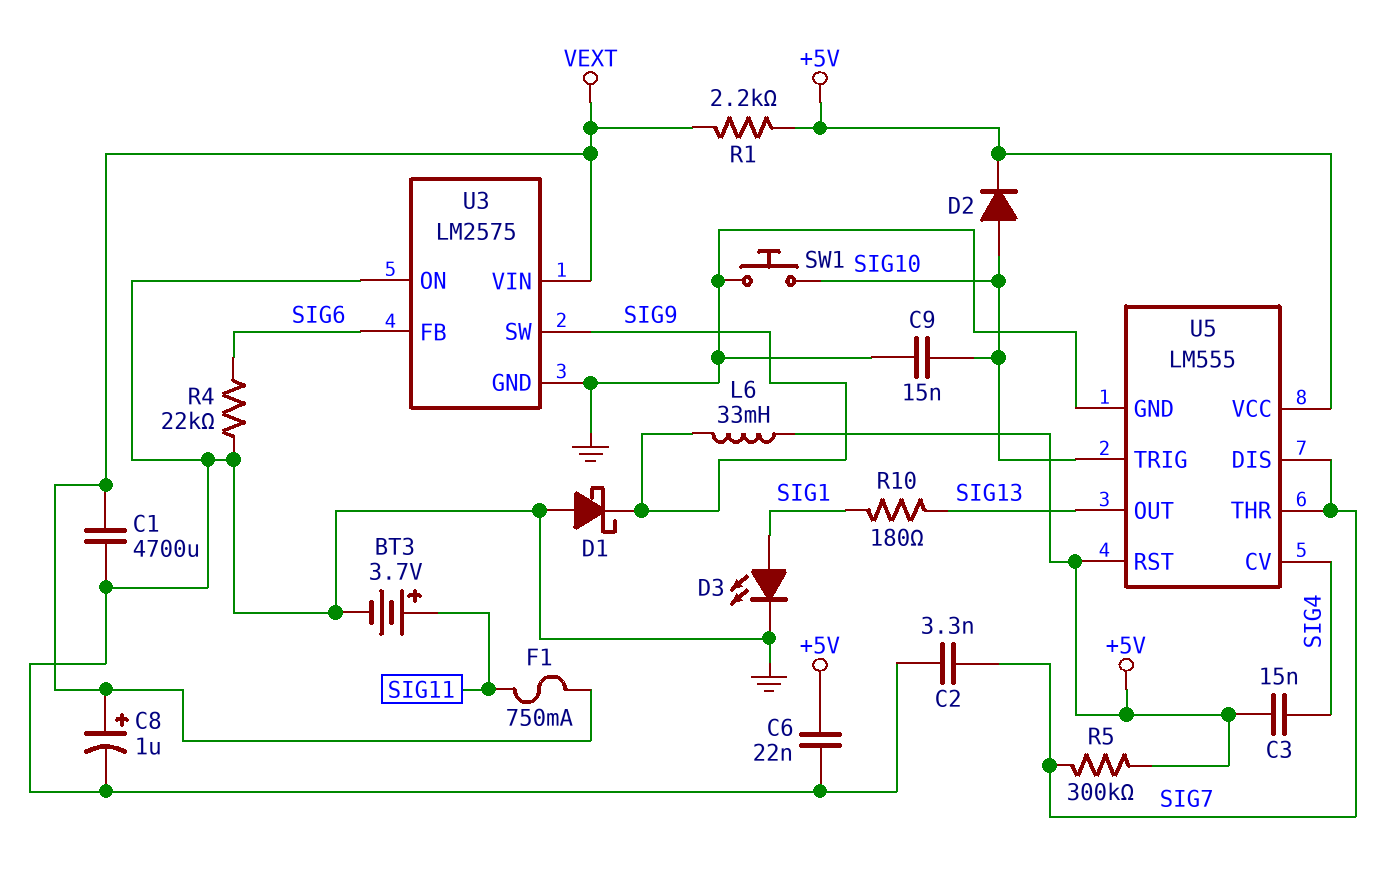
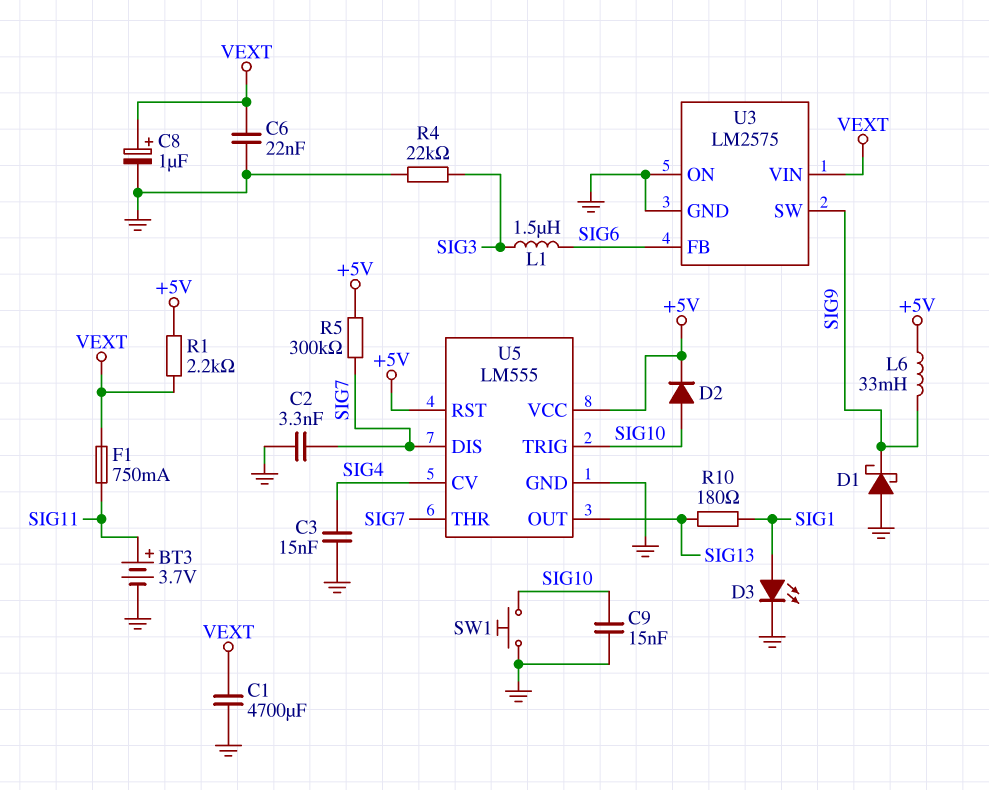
C3: 15nF (+5V, SIG4) -> 15nF (GND, SIG4)
C6: 22nF (+5V, GND) -> 22nF (GND, VEXT)
L1: none -> 1.5uH (SIG3, SIG6)
R4: 22k (GND, SIG6) -> 22k (GND, SIG3)

